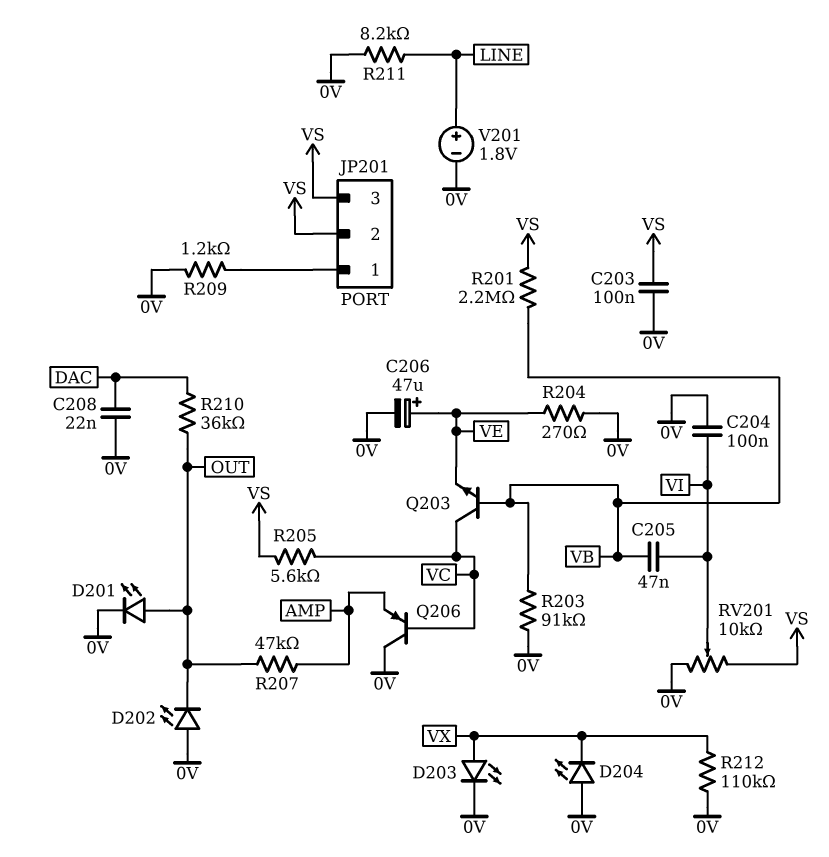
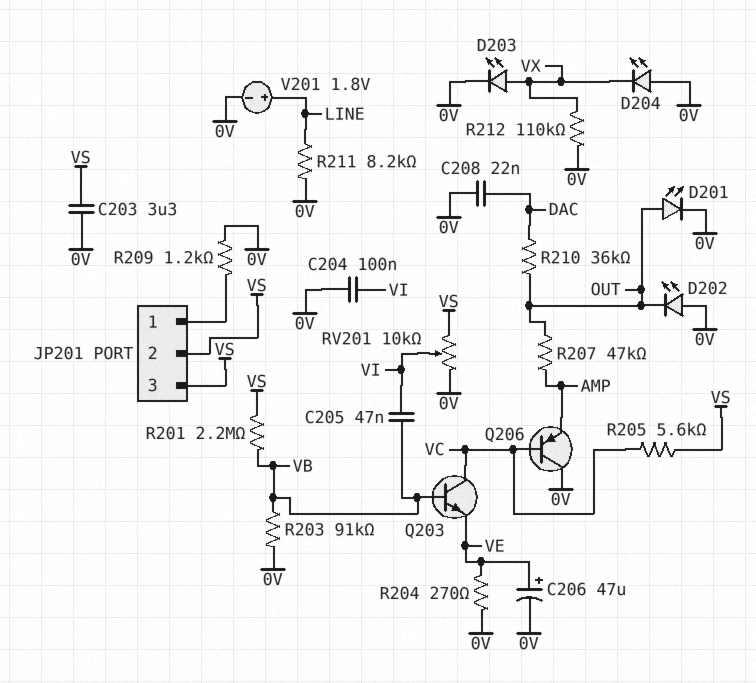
C203: 100nF (0V, VS) -> 3.3uF (0V, VS)

